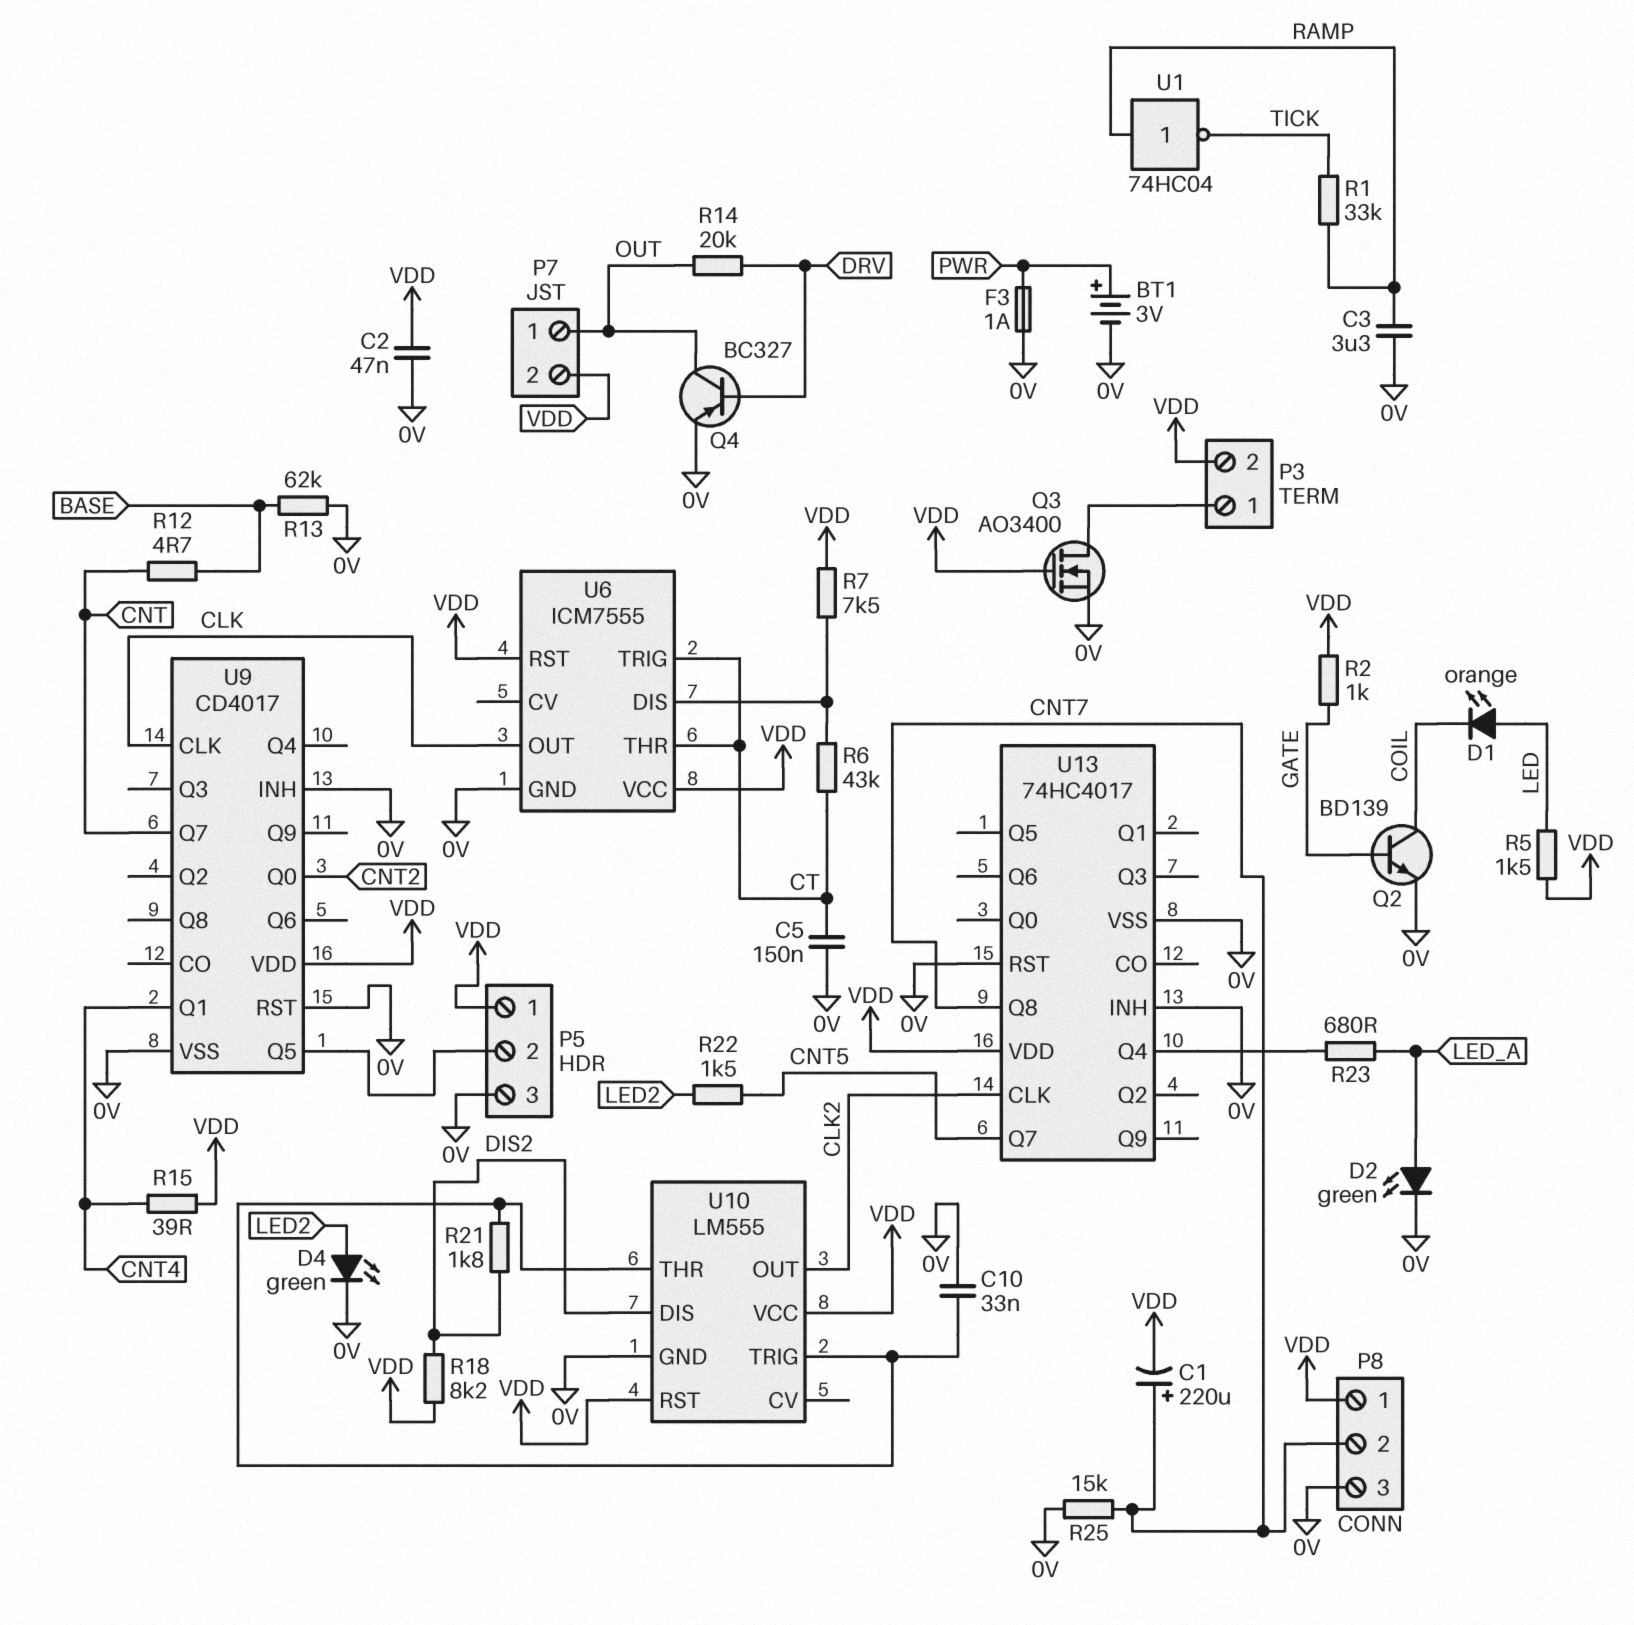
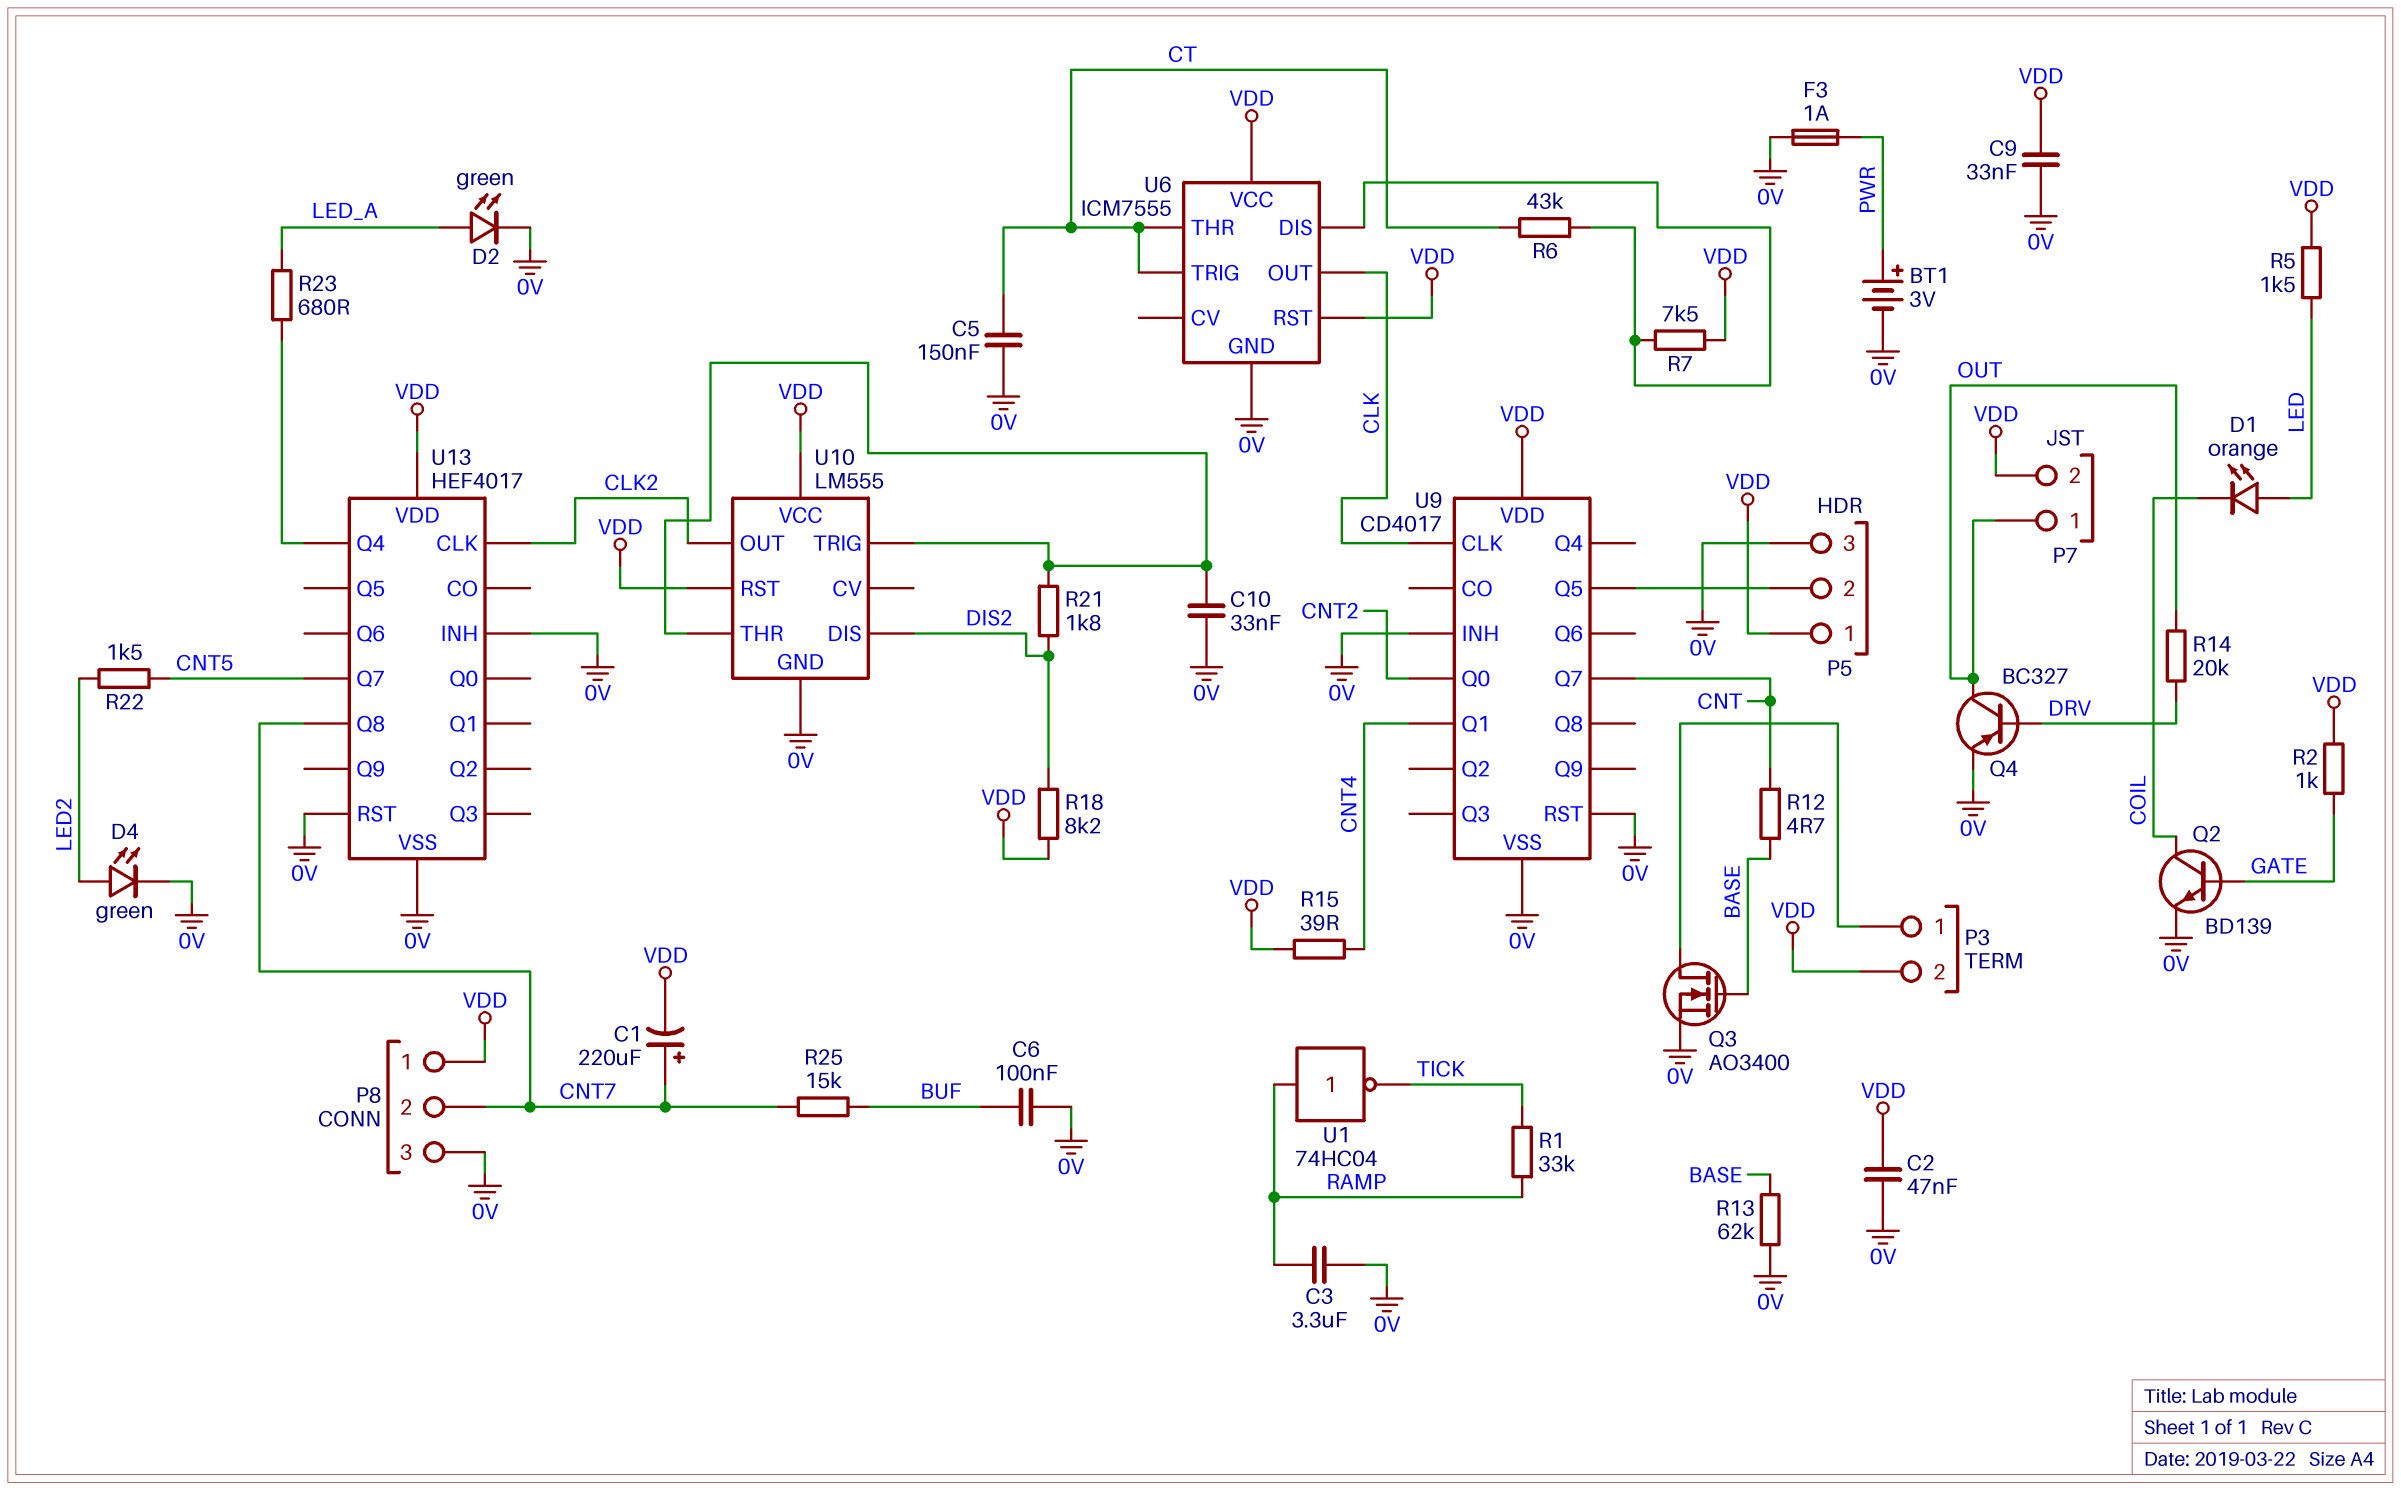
C6: none -> 100nF (0V, BUF)
C9: none -> 33nF (0V, VDD)
Q3: NMOS AO3400 (G VDD, D P3/1, S 0V) -> NMOS AO3400 (G BASE, D P3/1, S 0V)
R25: 15k (0V, CNT7) -> 15k (BUF, CNT7)
U13: 74HC4017 -> HEF4017

